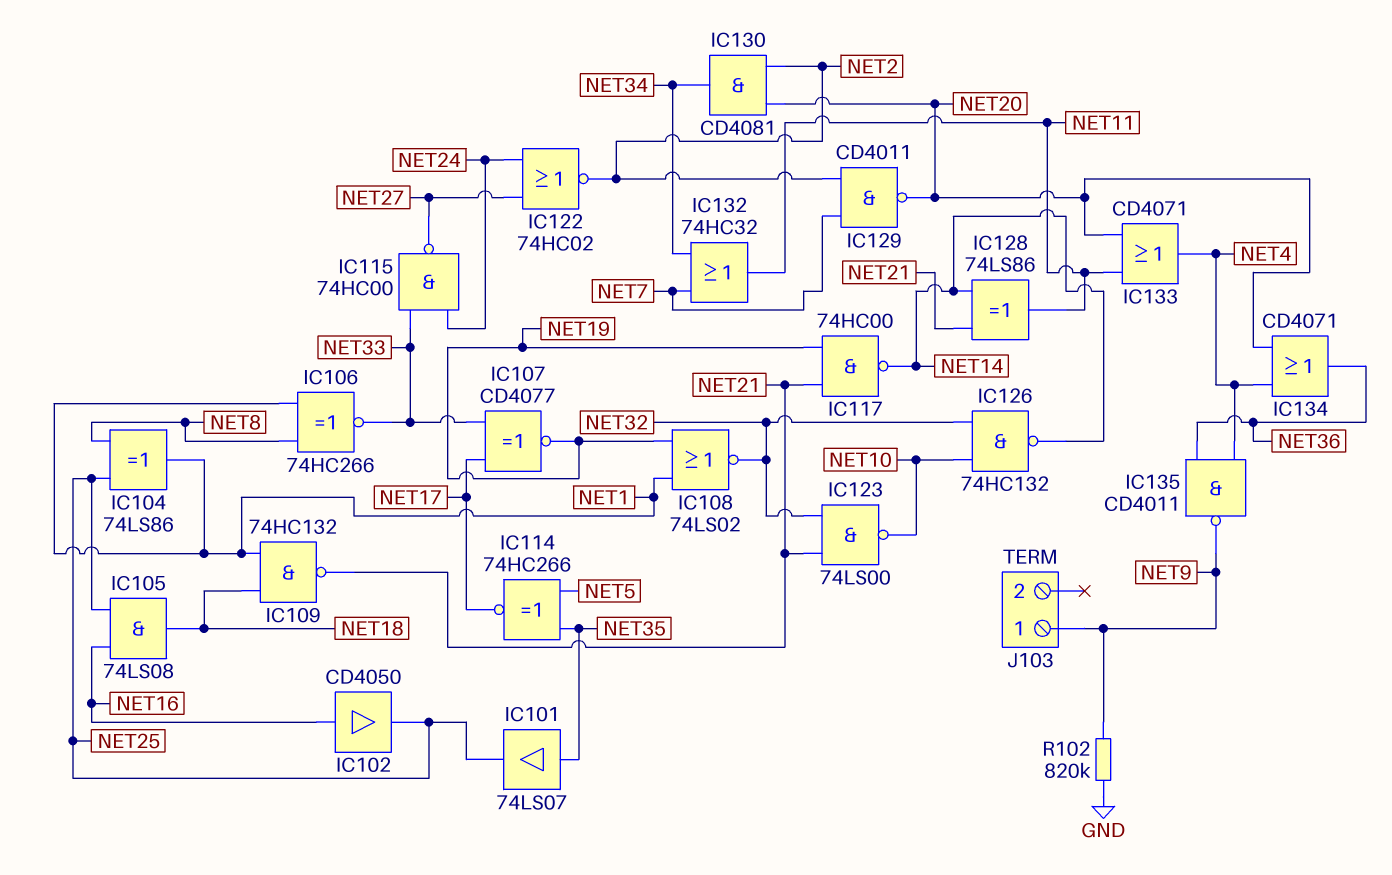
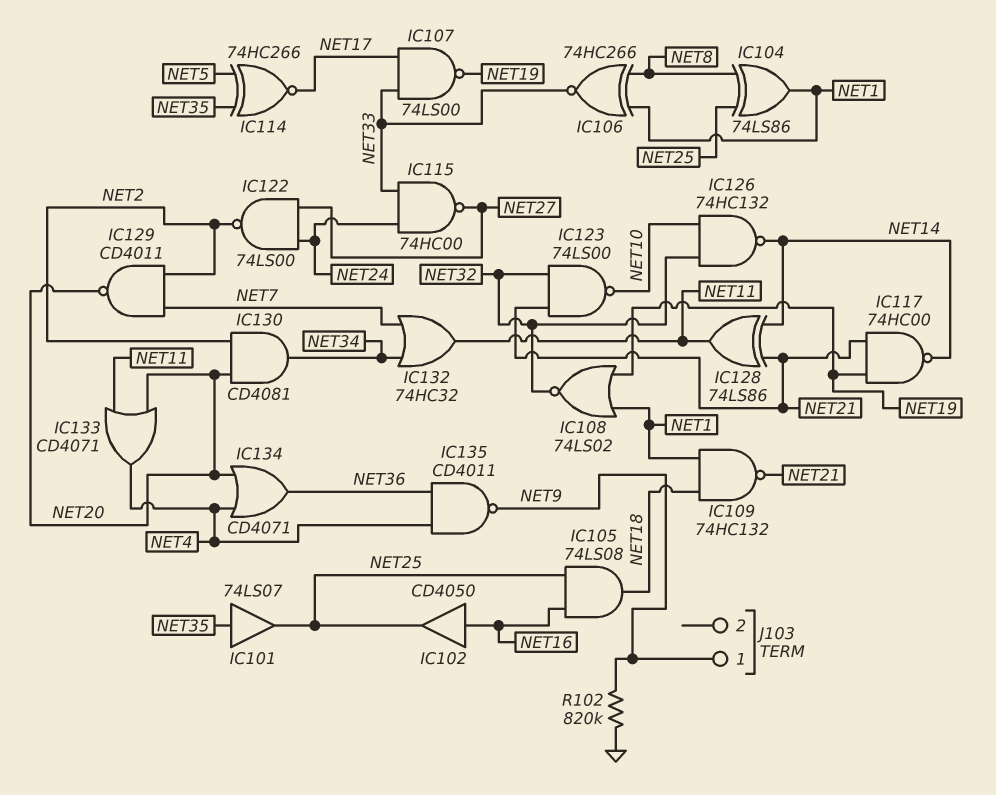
IC107: XNOR CD4077 (in NET17, in NET33, out NET19) -> NAND 74LS00 (in NET17, in NET33, out NET19)
IC122: NOR 74HC02 (in NET24, in NET27, out NET2) -> NAND 74LS00 (in NET24, in NET27, out NET2)

